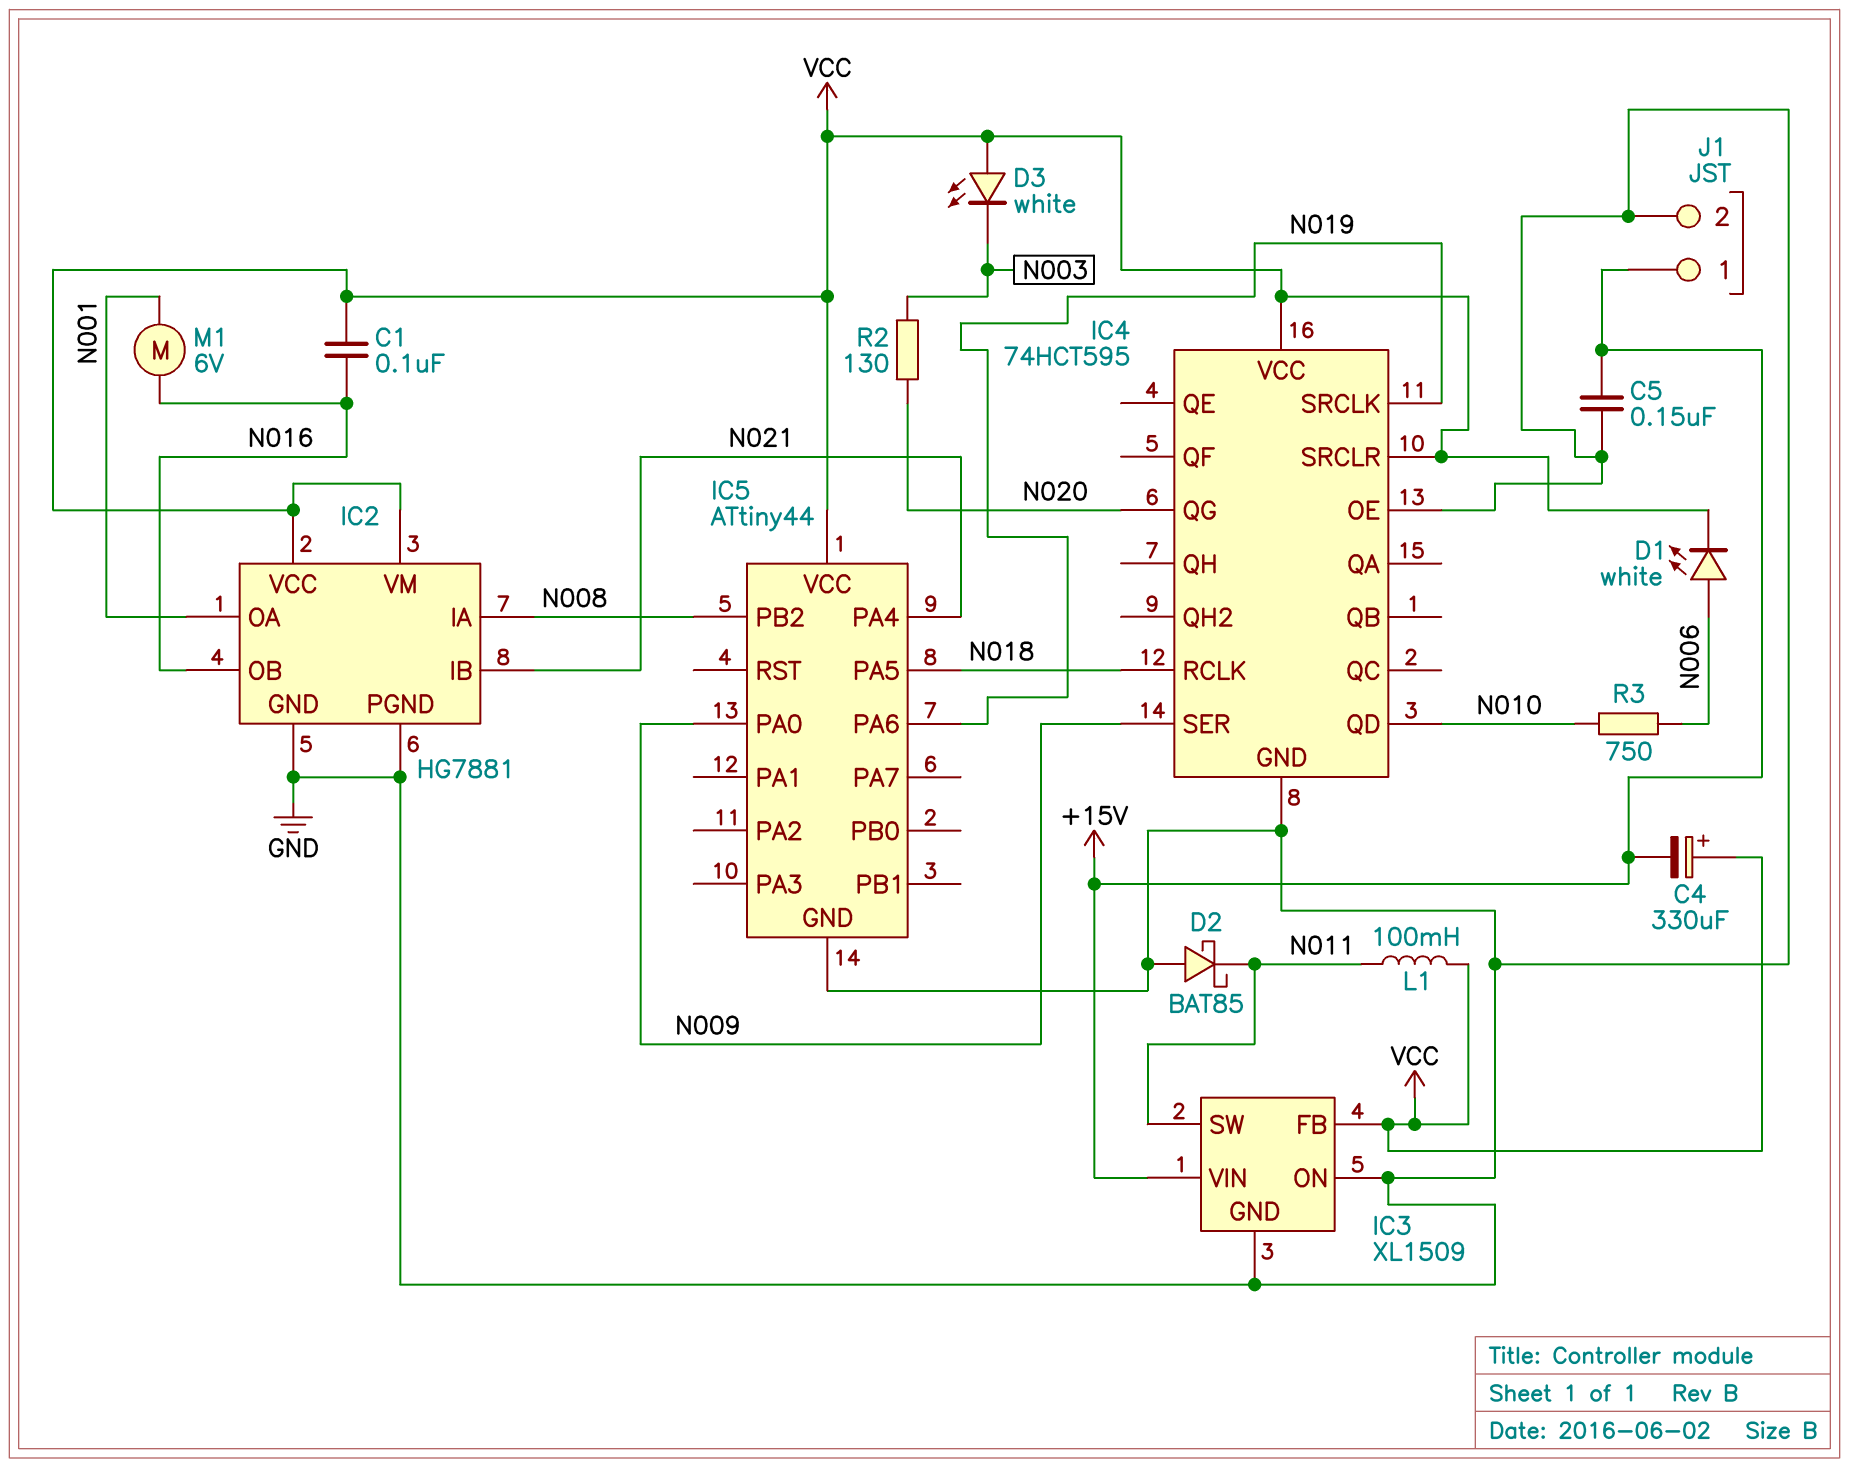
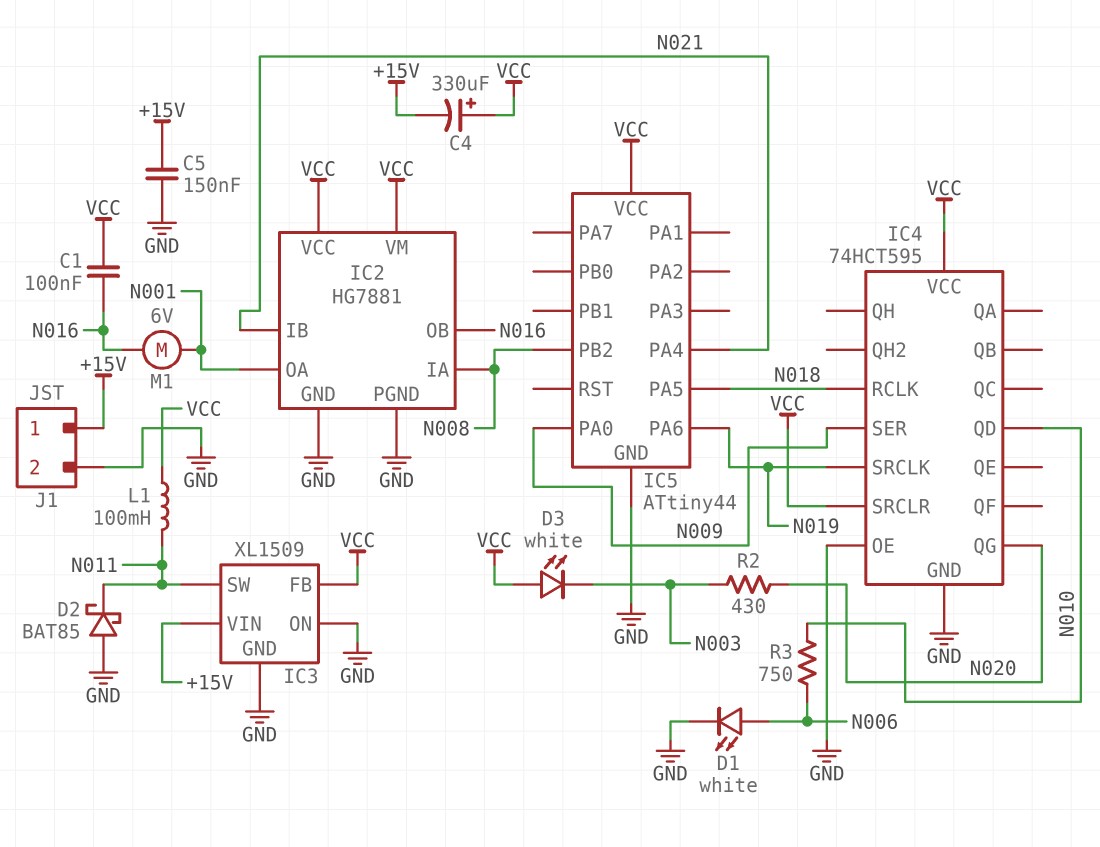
D1: LED white (A N006, K VCC) -> LED white (A N006, K GND)
R2: 130 (N003, N020) -> 430 (N003, N020)

